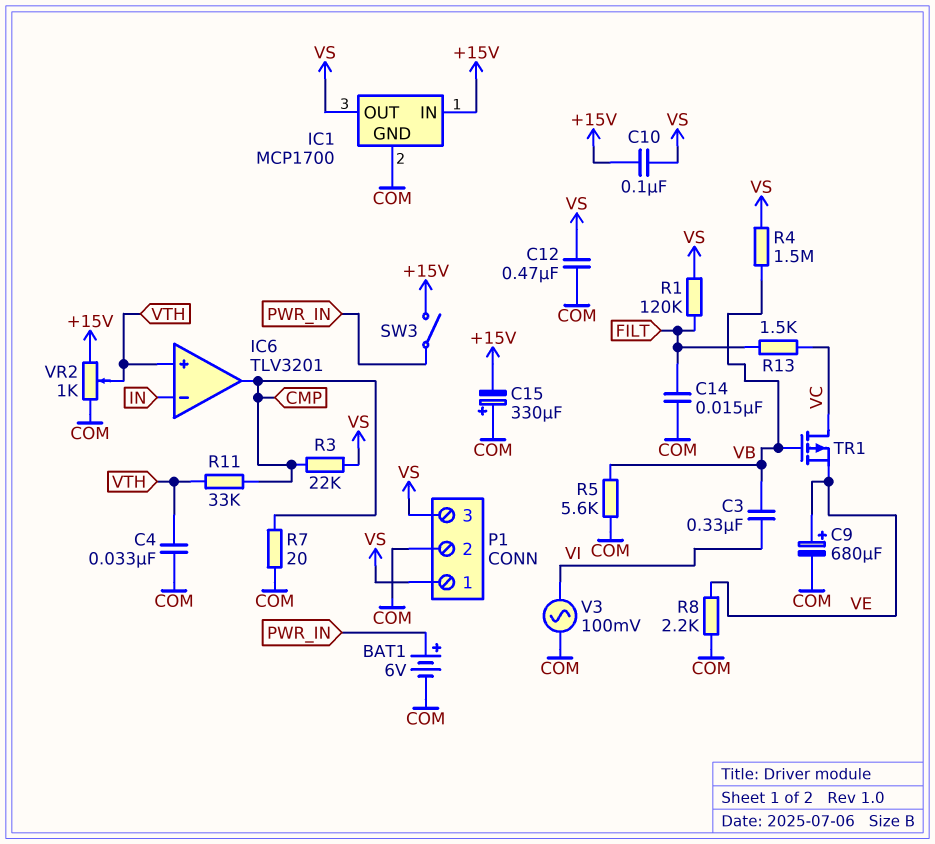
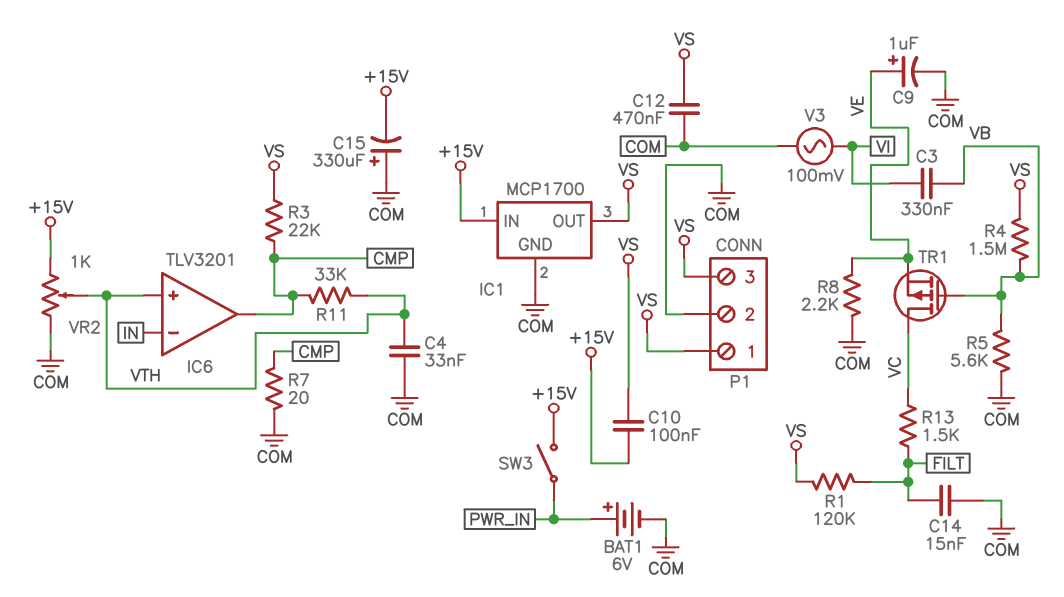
C9: 680uF (plus VE, minus COM) -> 1uF (plus VE, minus COM)

